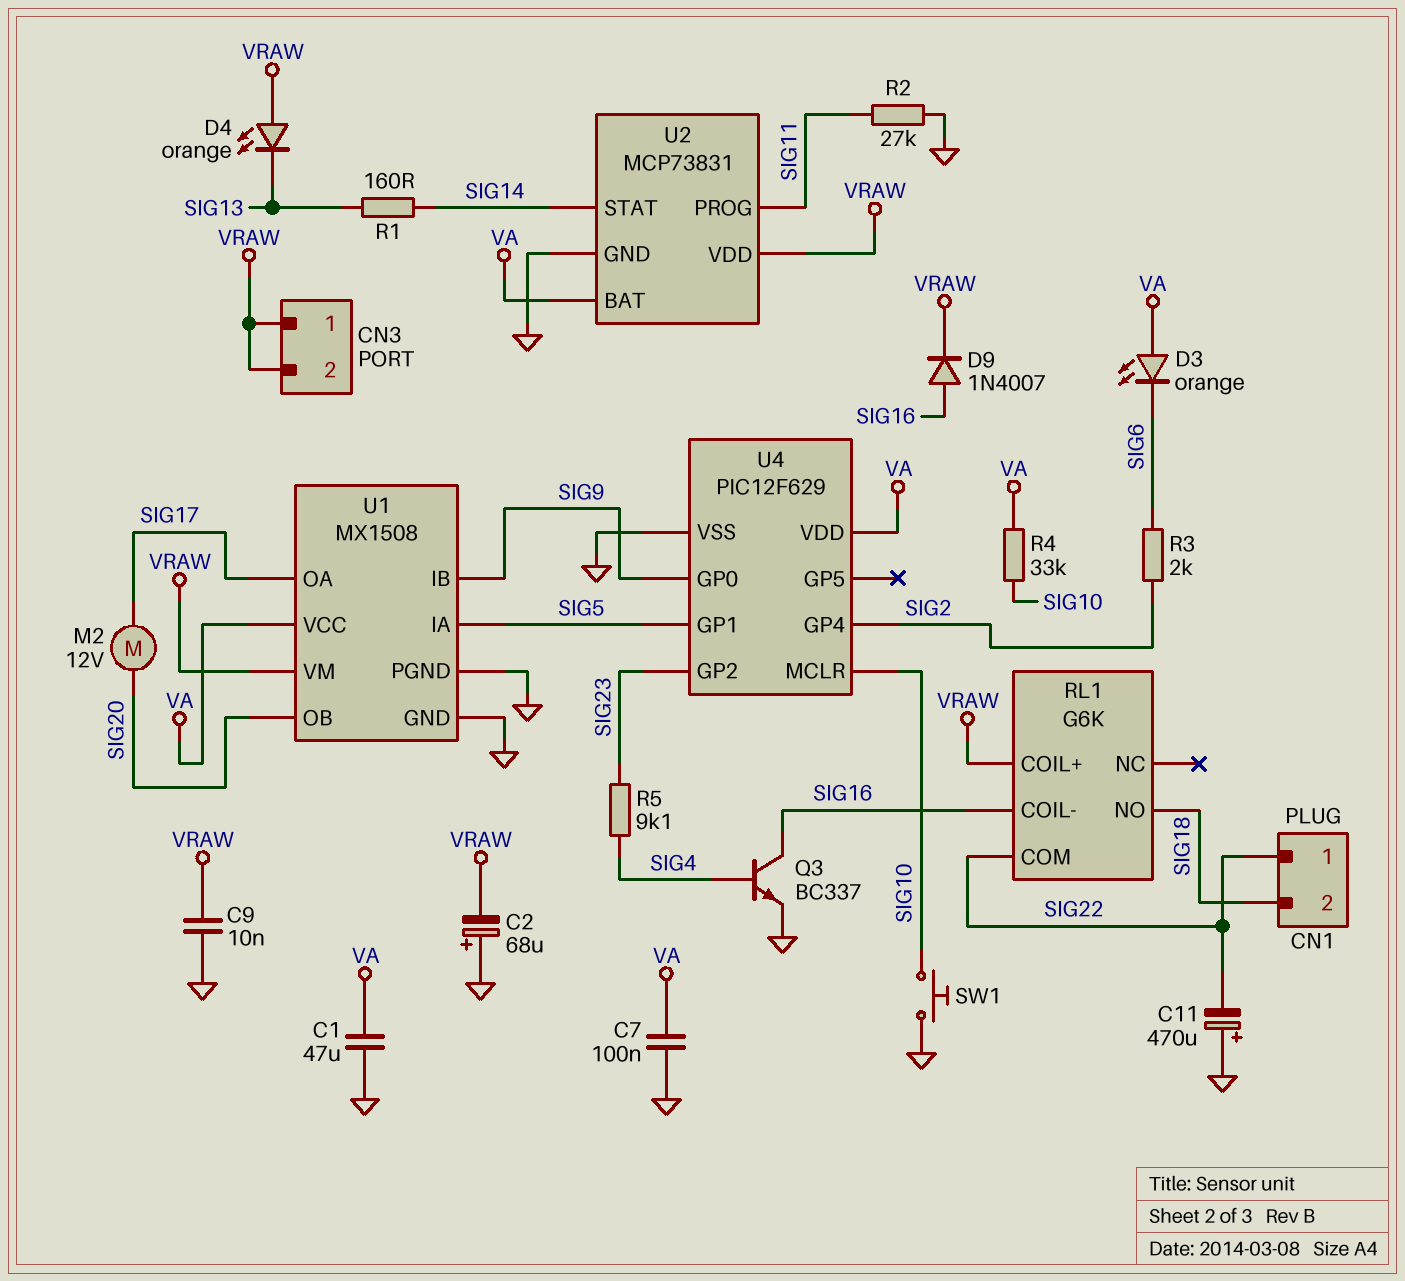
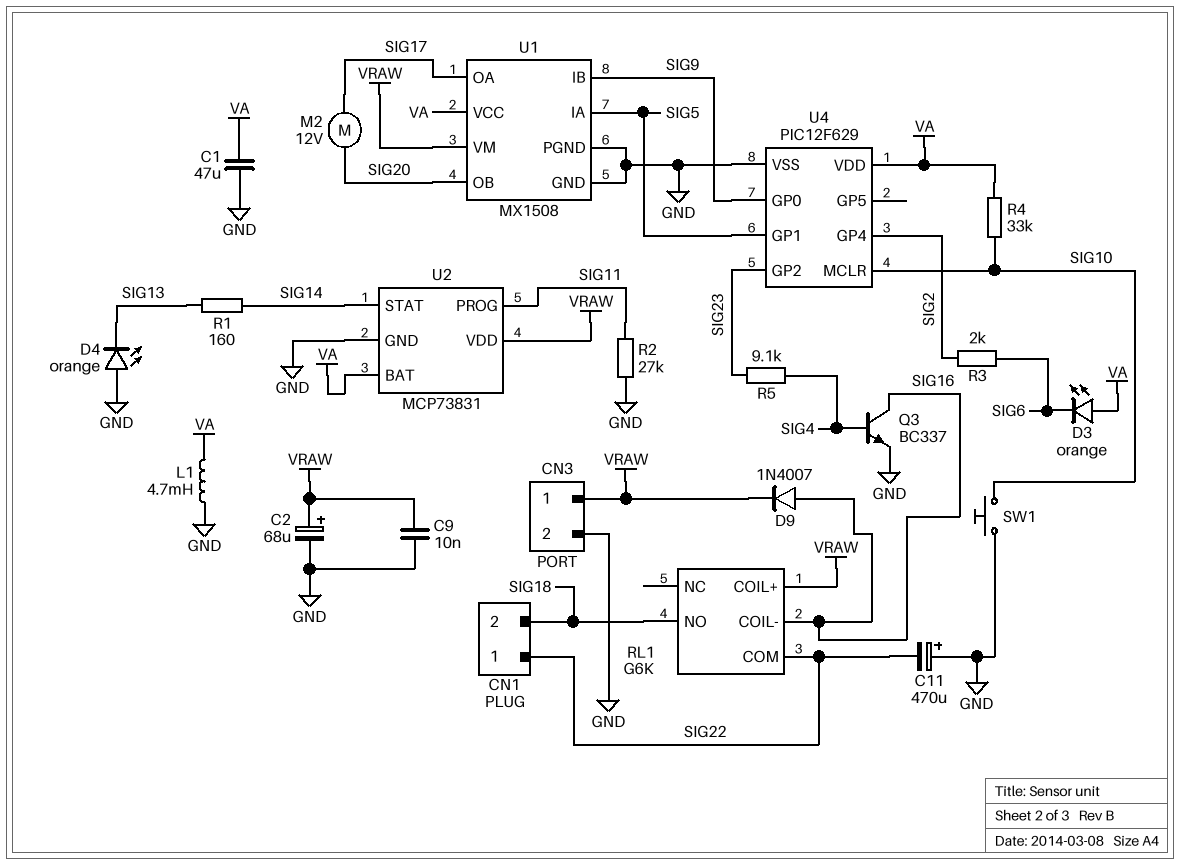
C2: 68uF (plus GND, minus VRAW) -> 68uF (plus VRAW, minus GND)
C7: 100nF (GND, VA) -> none
CN3 pin 2: VRAW -> GND
D4: LED orange (A VRAW, K SIG13) -> LED orange (A GND, K SIG13)
L1: none -> 4.7mH (GND, VA)

